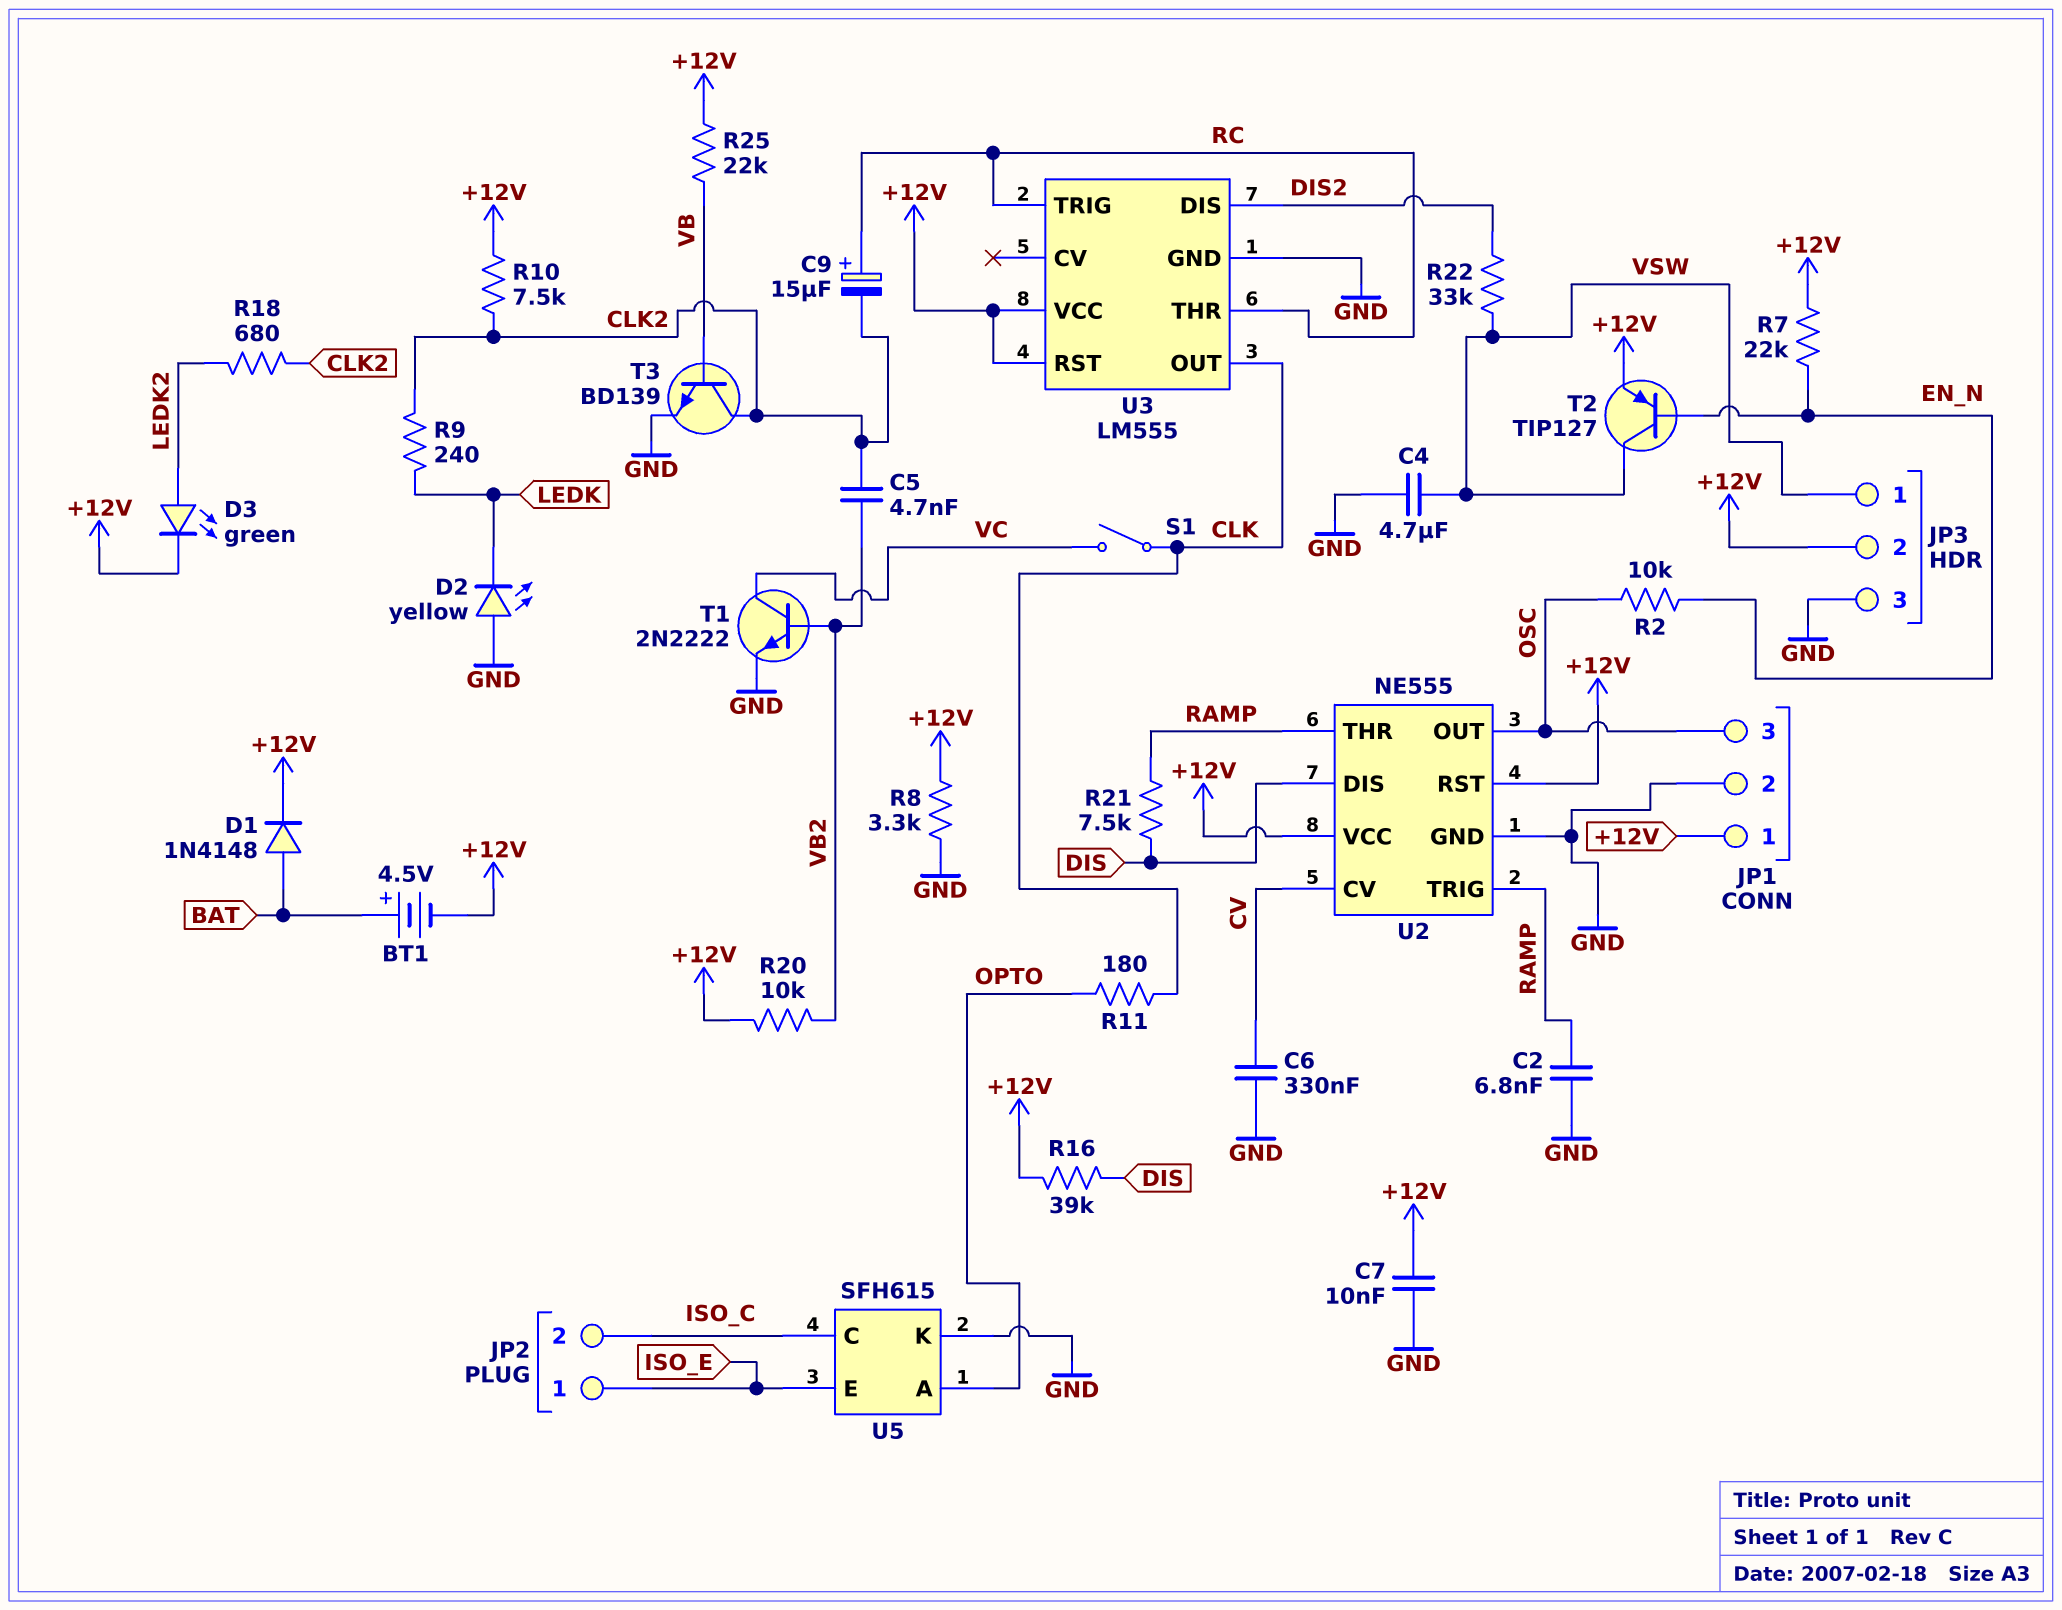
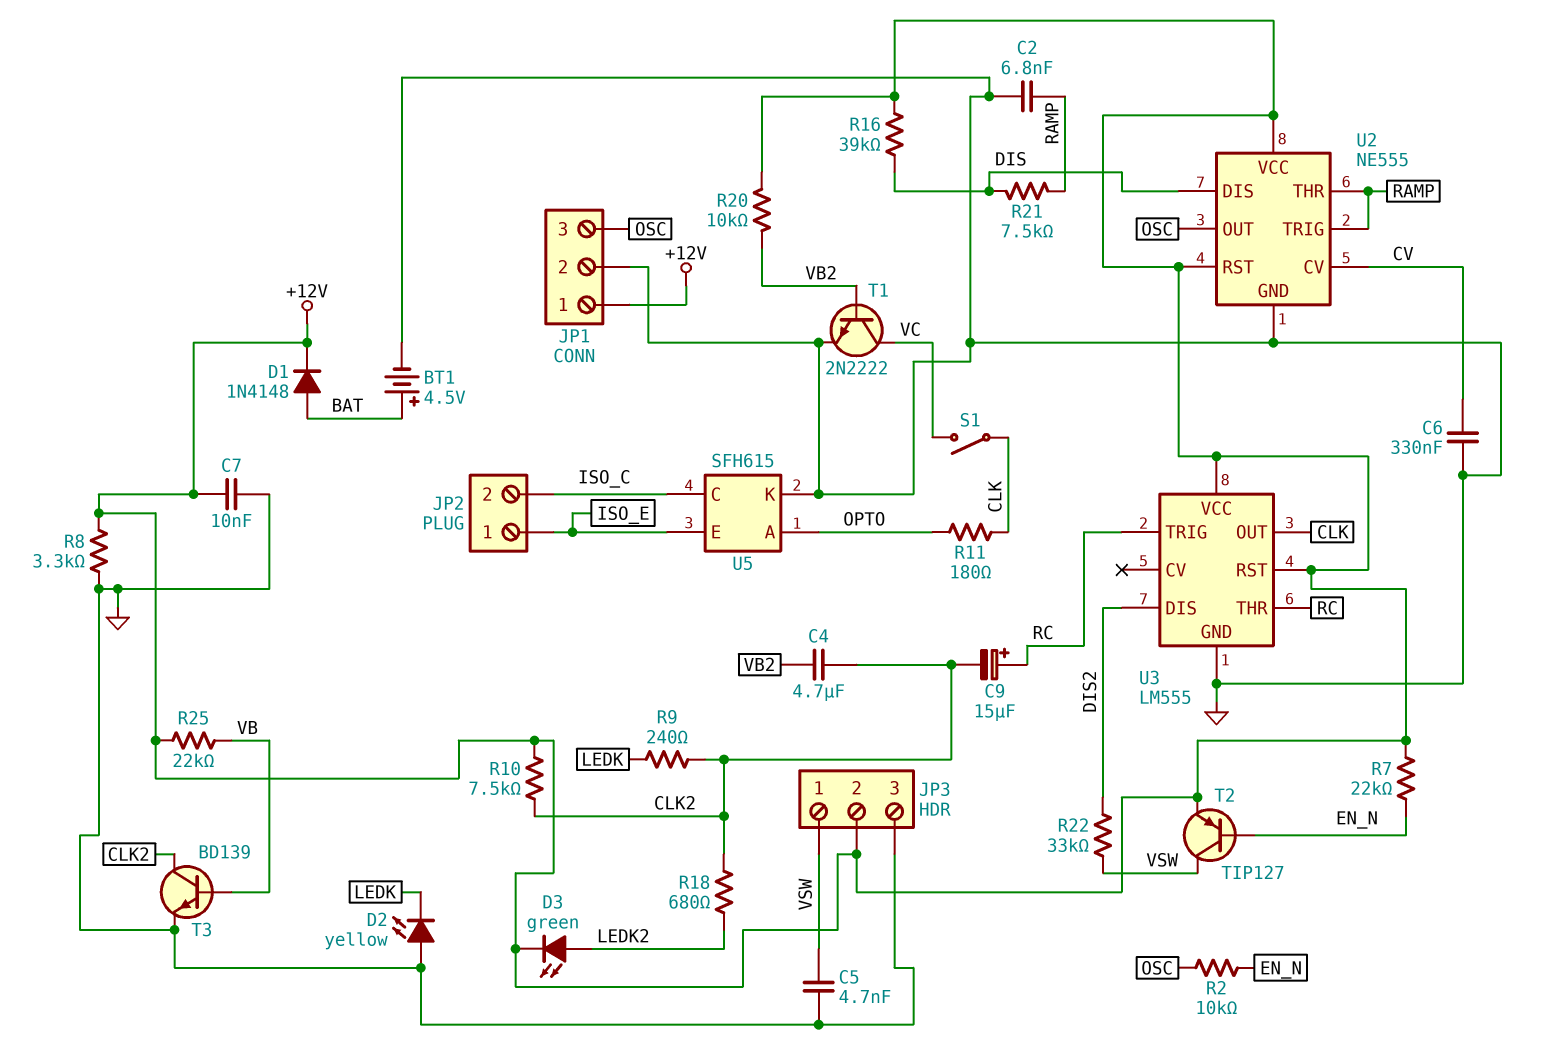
BT1: 4.5V (plus BAT, minus +12V) -> 4.5V (plus BAT, minus GND)
C4: 4.7uF (GND, VSW) -> 4.7uF (CLK2, VB2)
C5: 4.7nF (CLK2, VB2) -> 4.7nF (GND, VSW)

